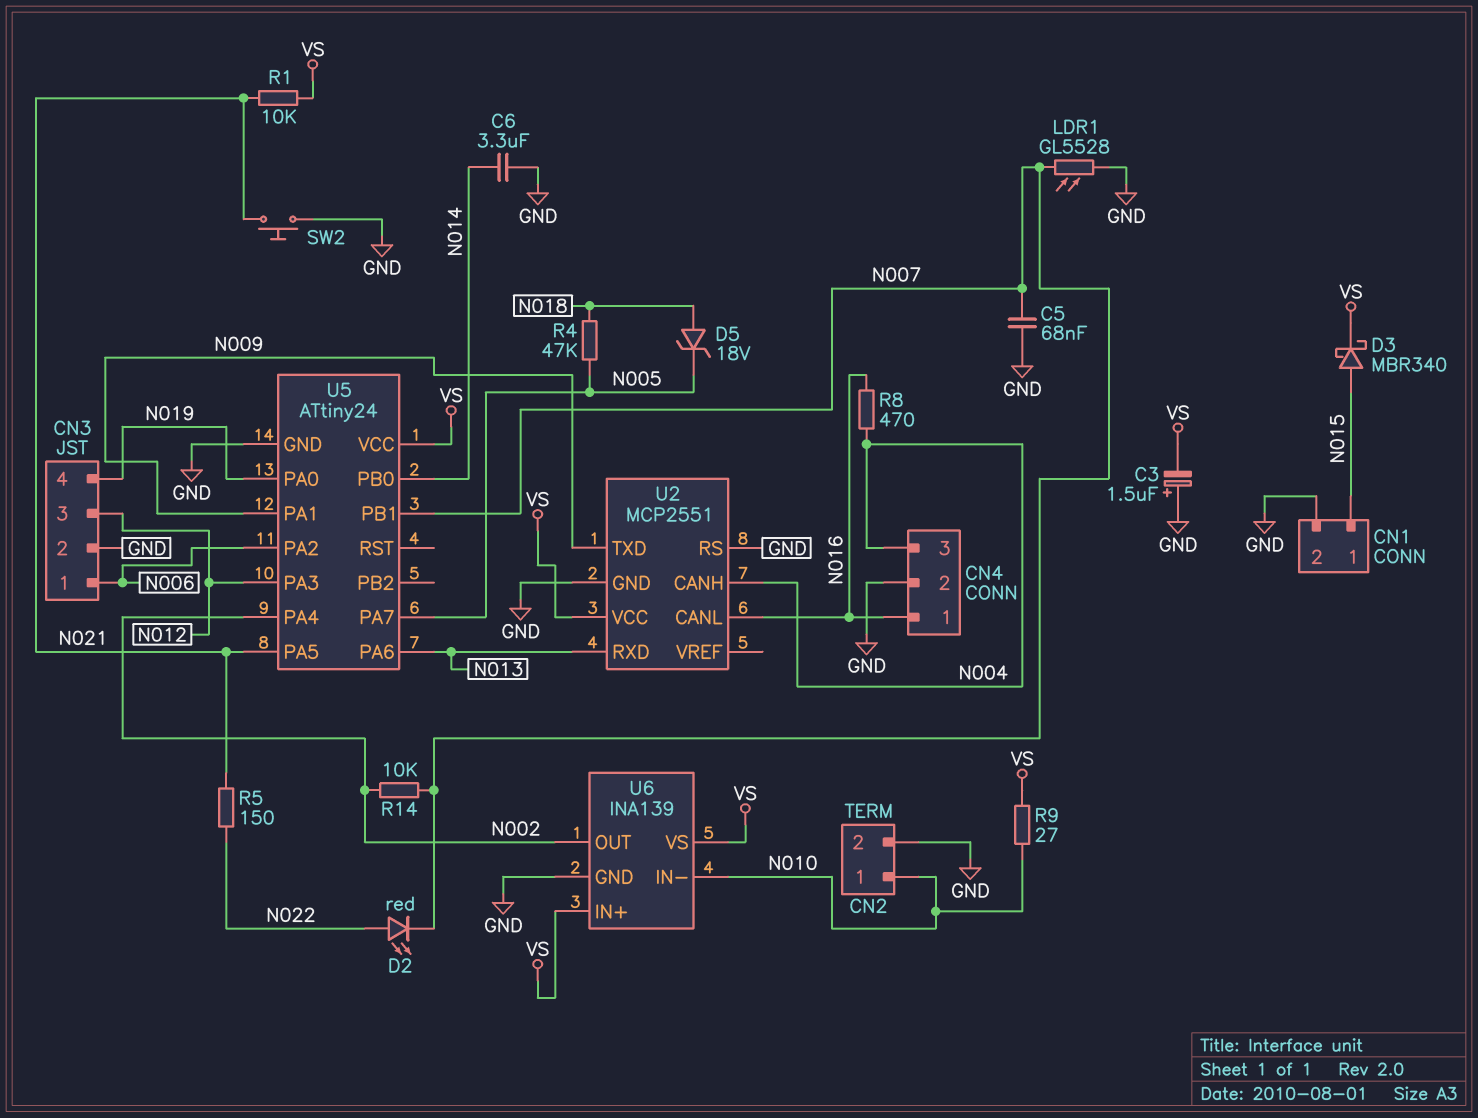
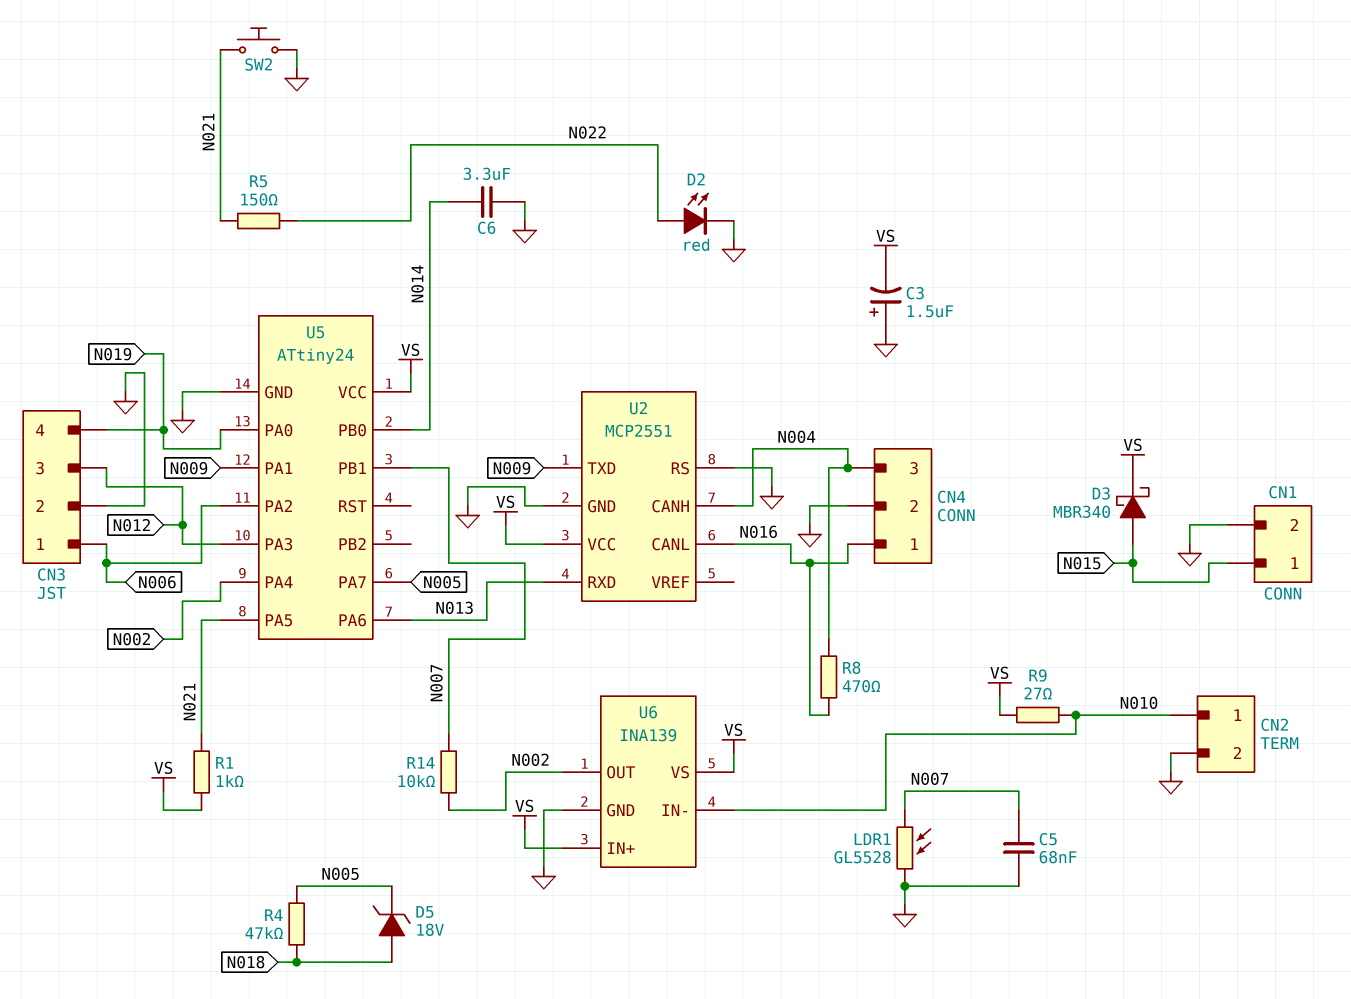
D2: LED red (A N022, K N007) -> LED red (A N022, K GND)
R1: 10k (N021, VS) -> 1k (N021, VS)

